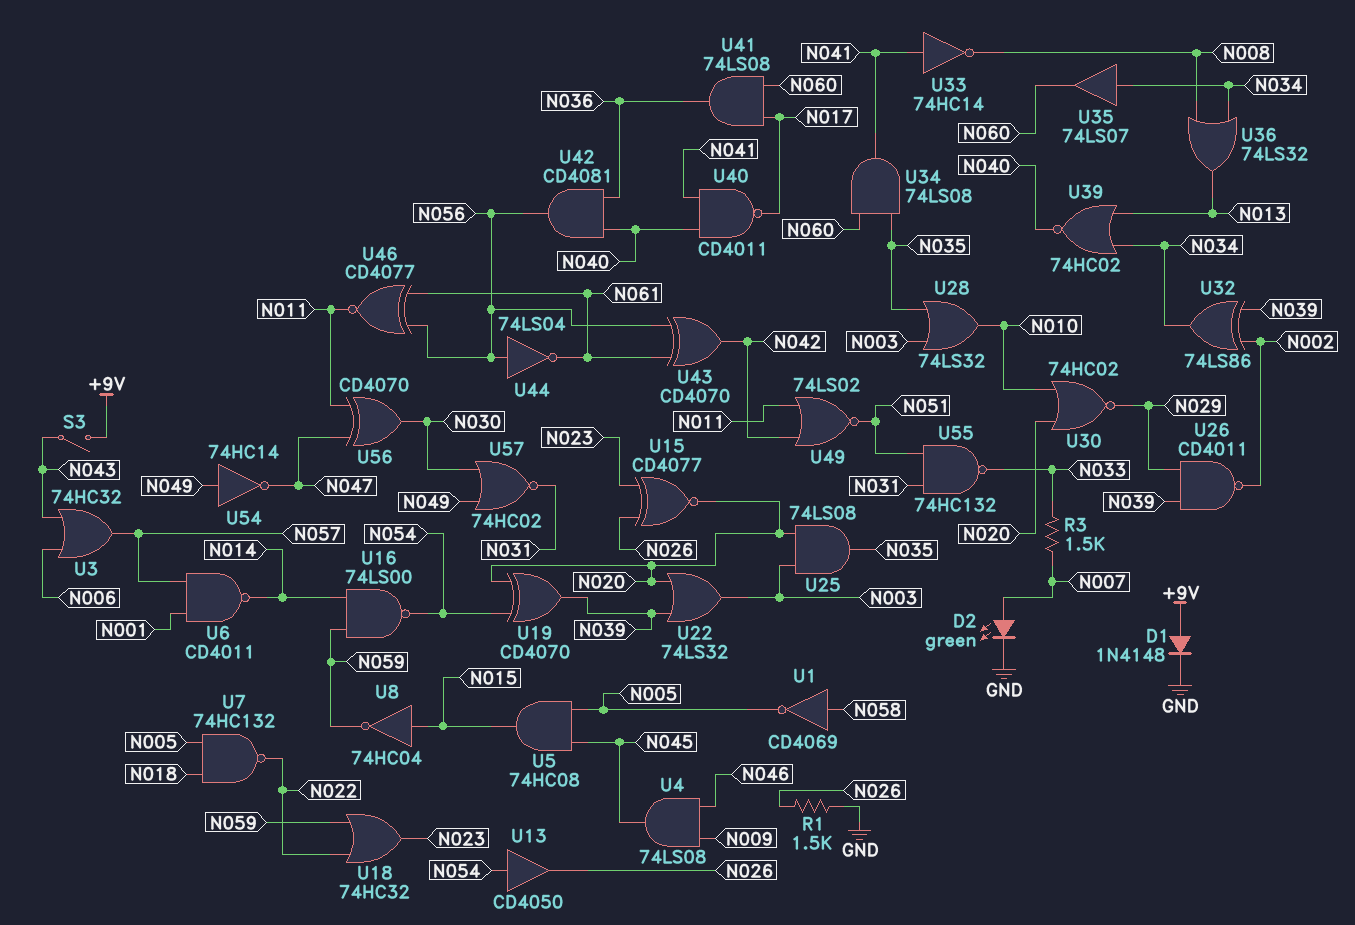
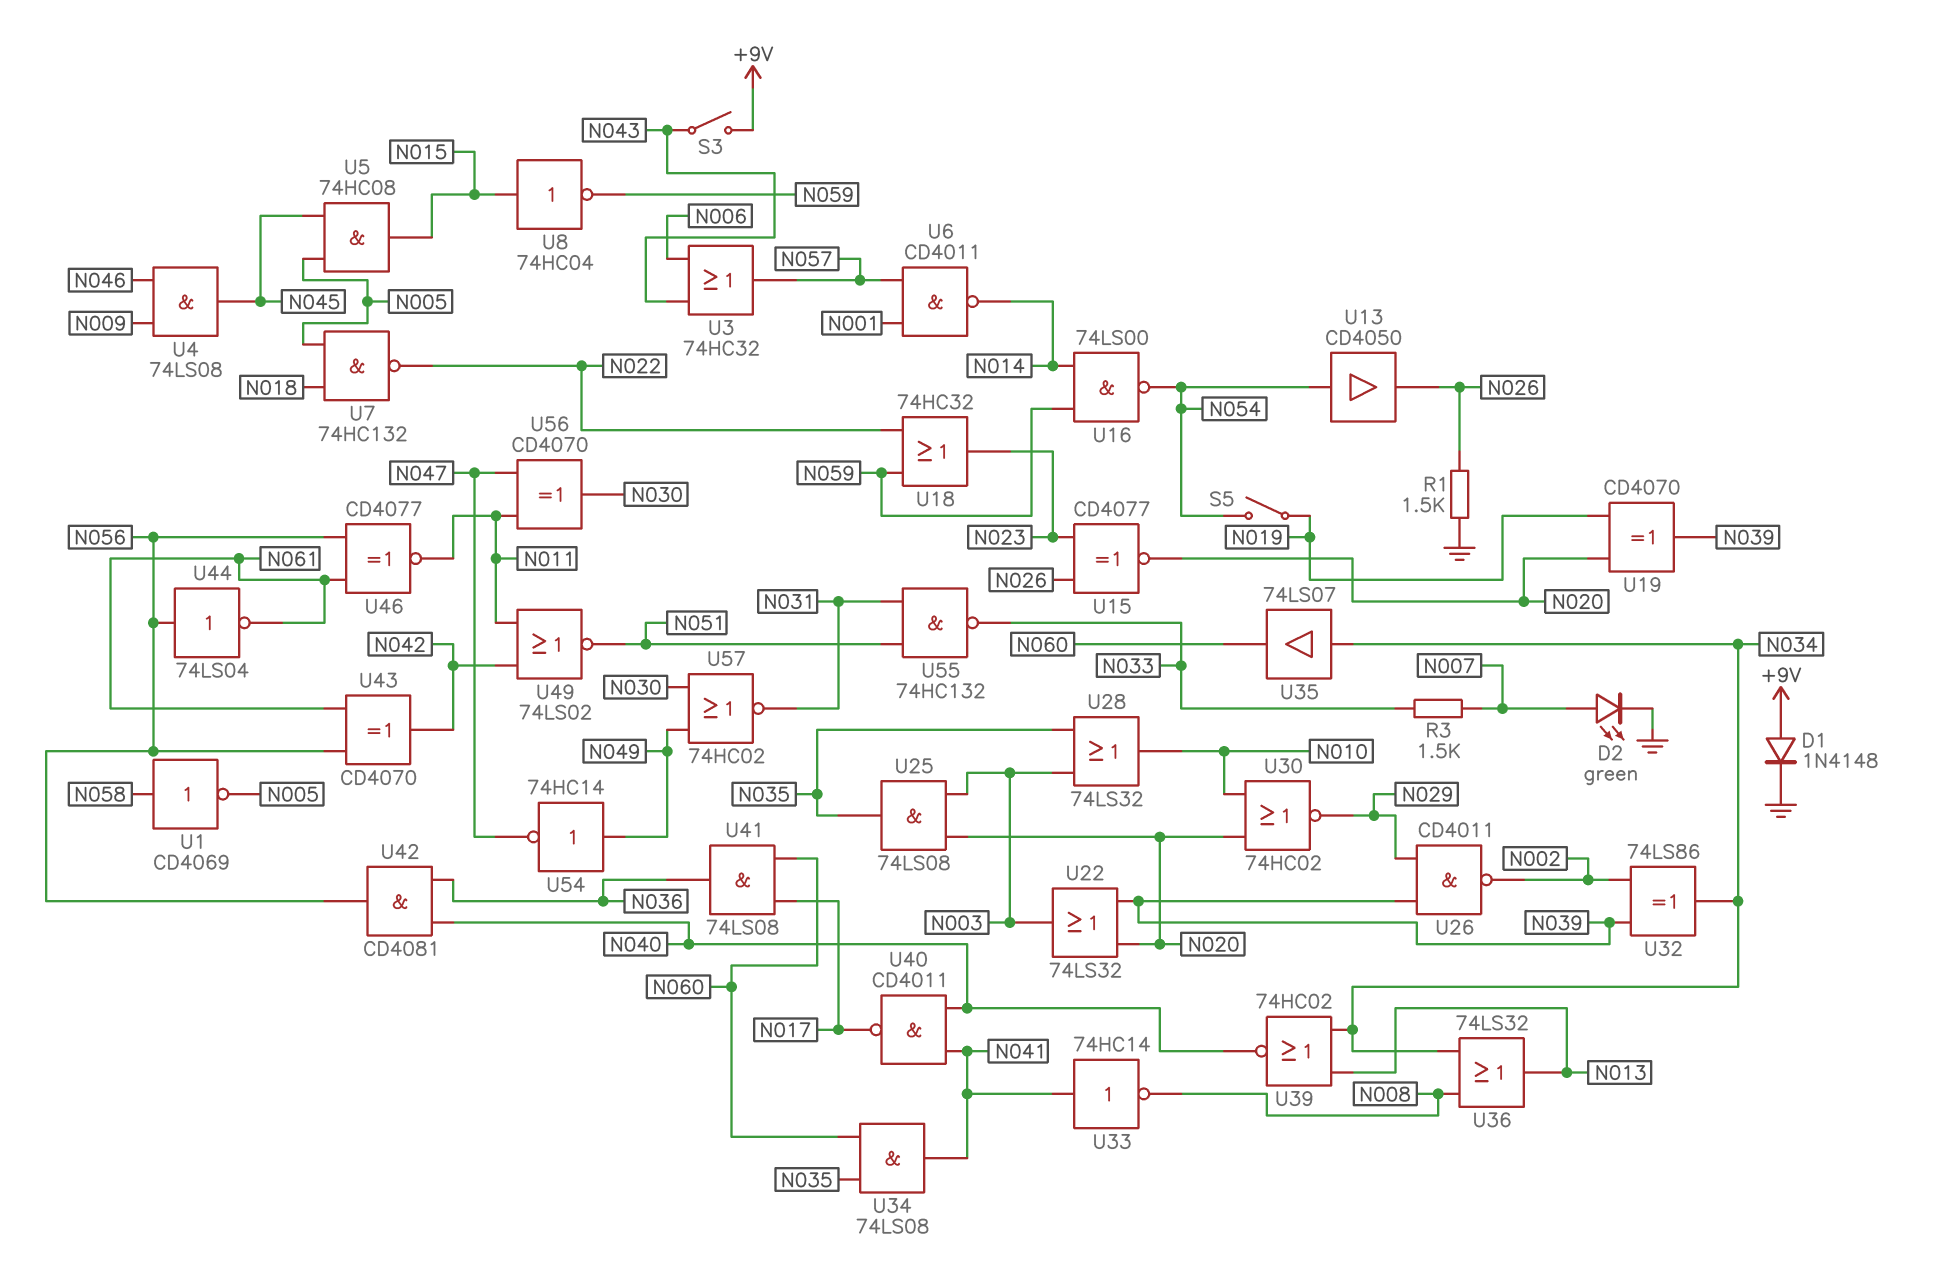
S5: none -> switch (N019, N054)
U19: XOR CD4070 (in N020, in N054, out N039) -> XOR CD4070 (in N019, in N020, out N039)

